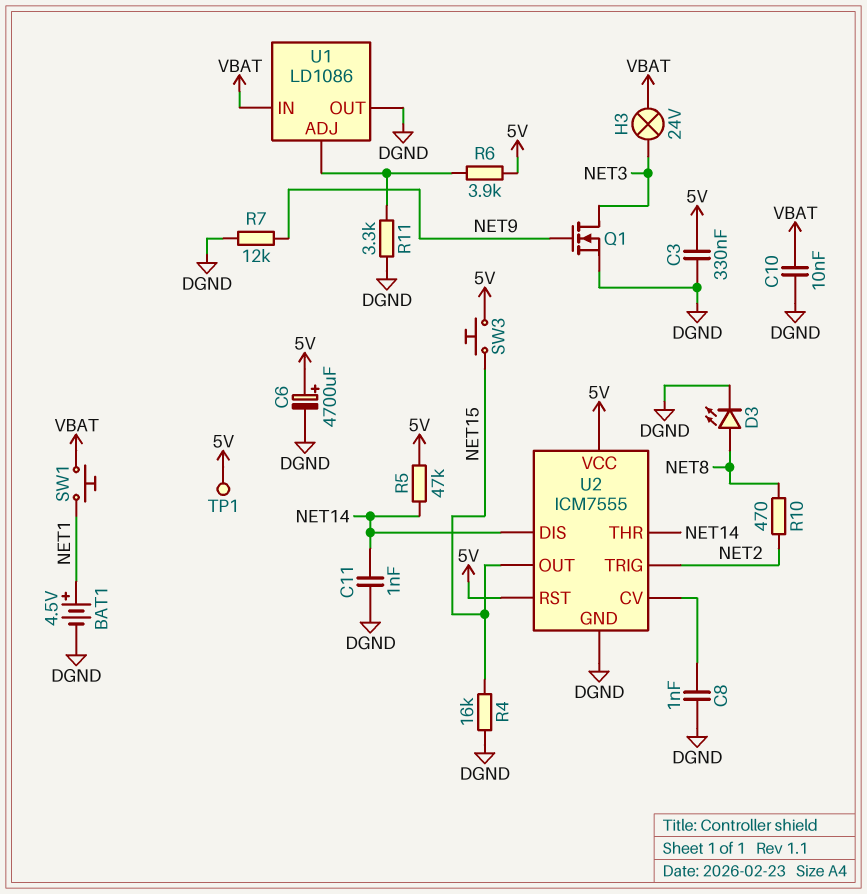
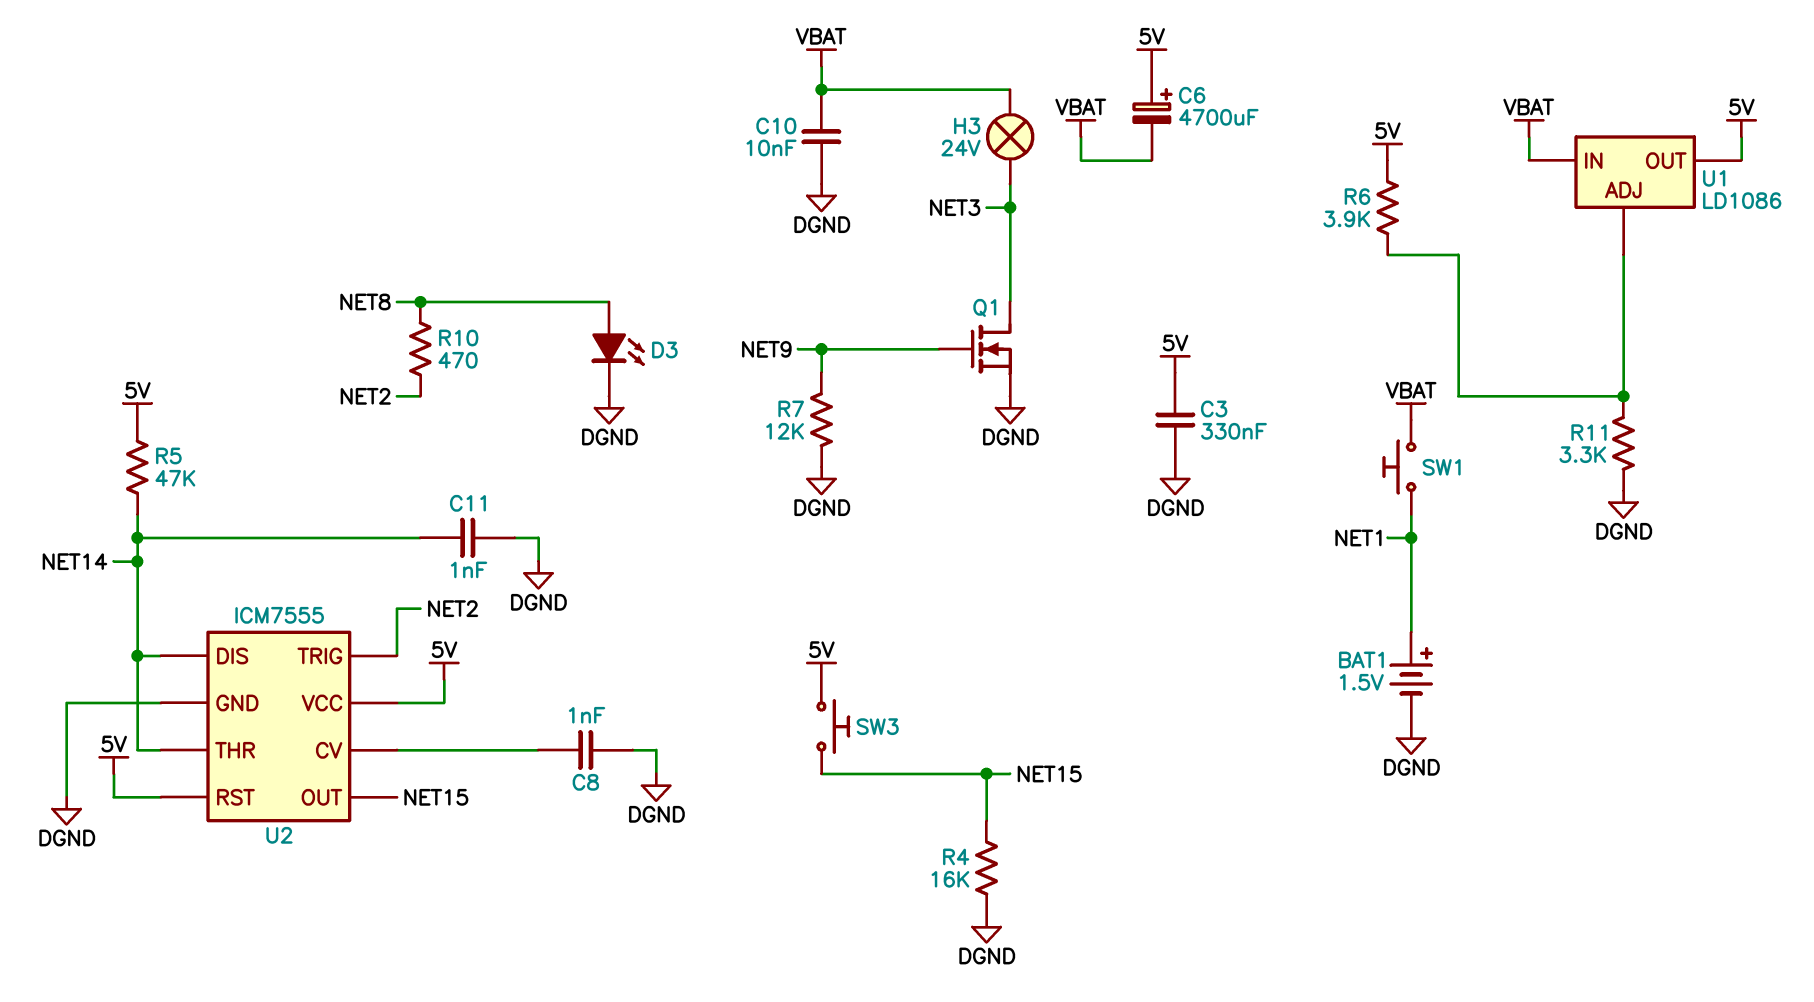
BAT1: 4.5V (plus NET1, minus DGND) -> 1.5V (plus NET1, minus DGND)
C6: 4700uF (plus 5V, minus DGND) -> 4700uF (plus 5V, minus VBAT)
TP1: test point (5V) -> none
U1 pin OUT: DGND -> 5V

